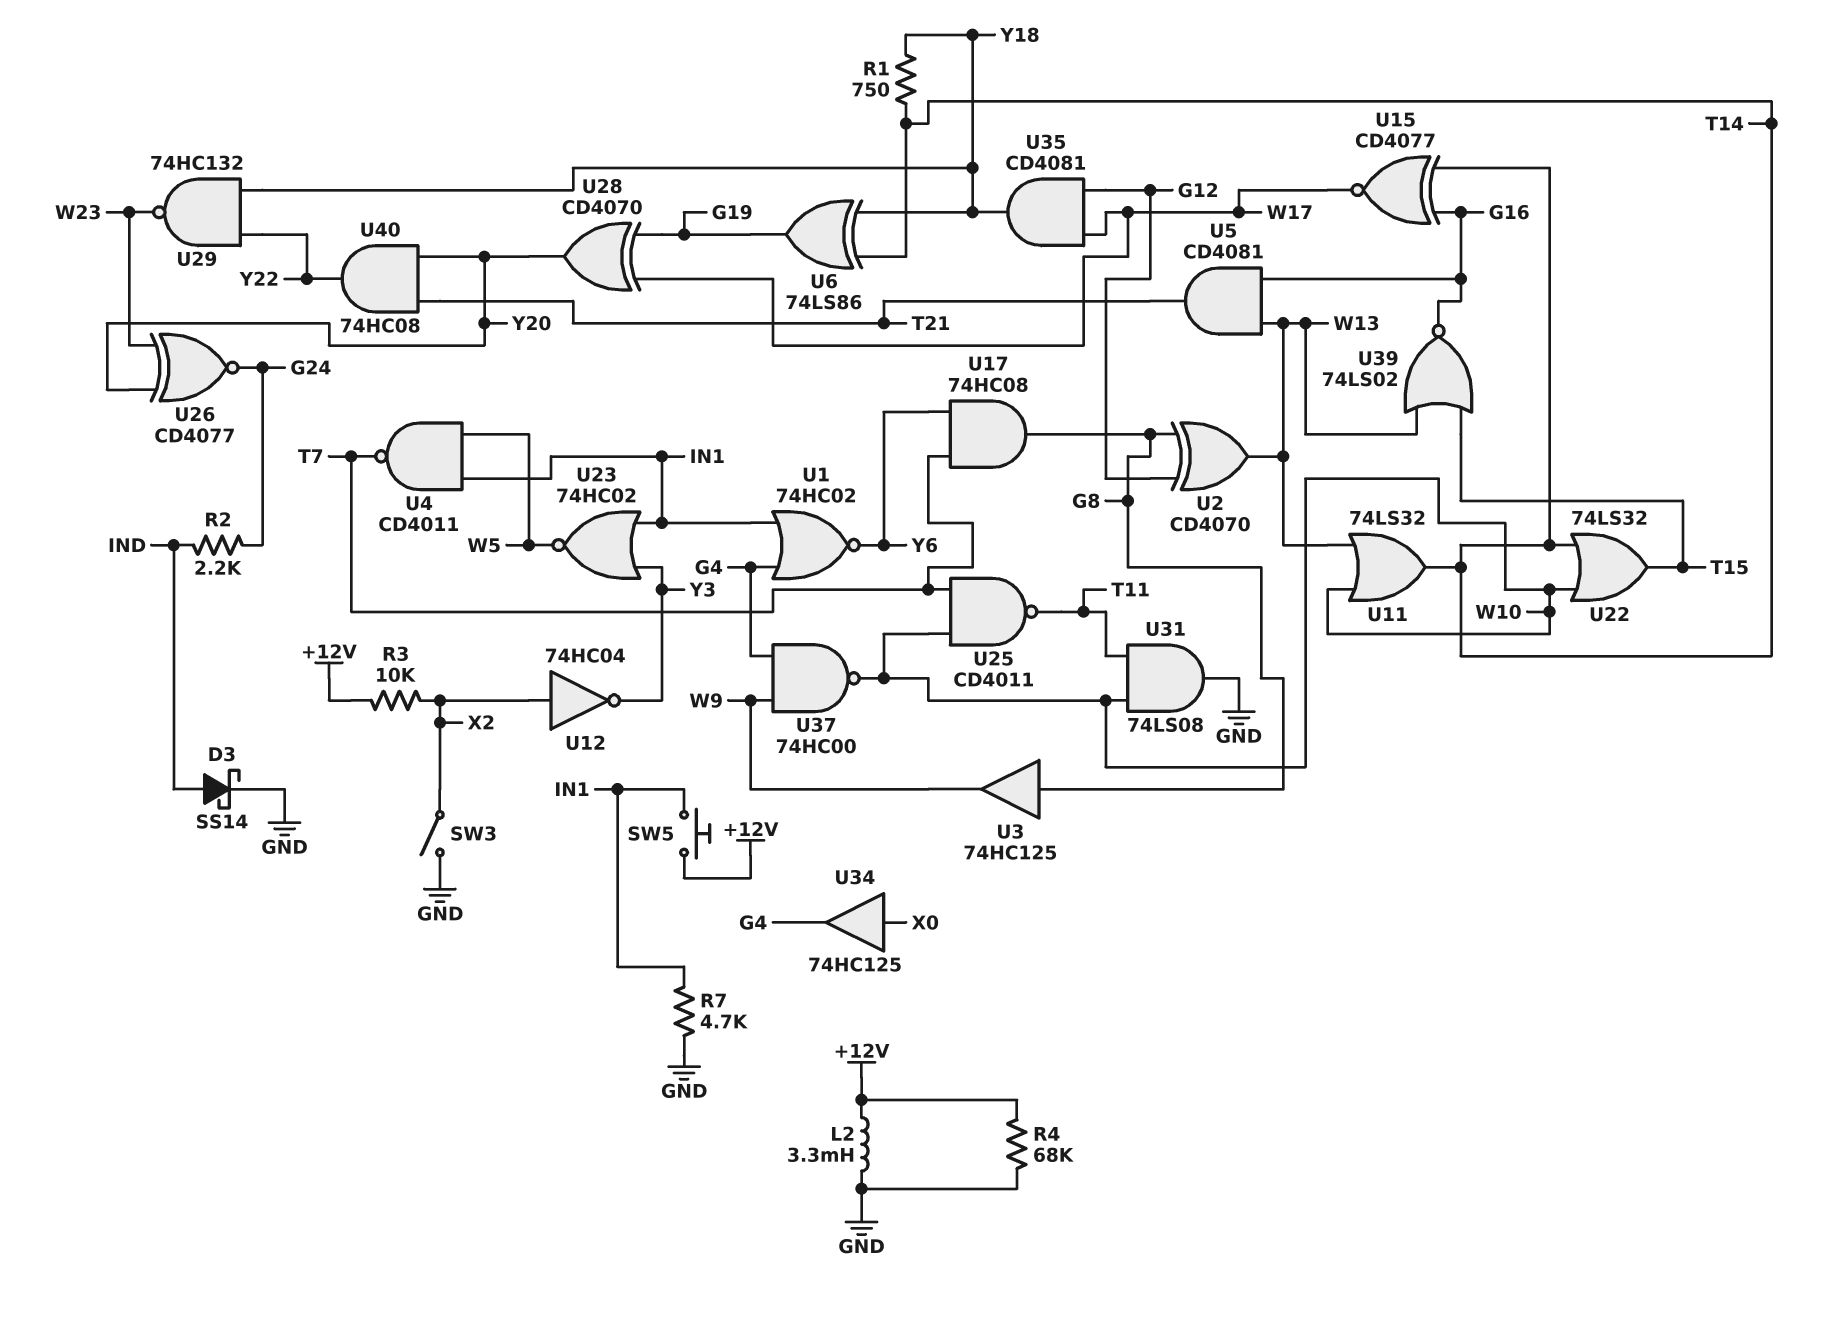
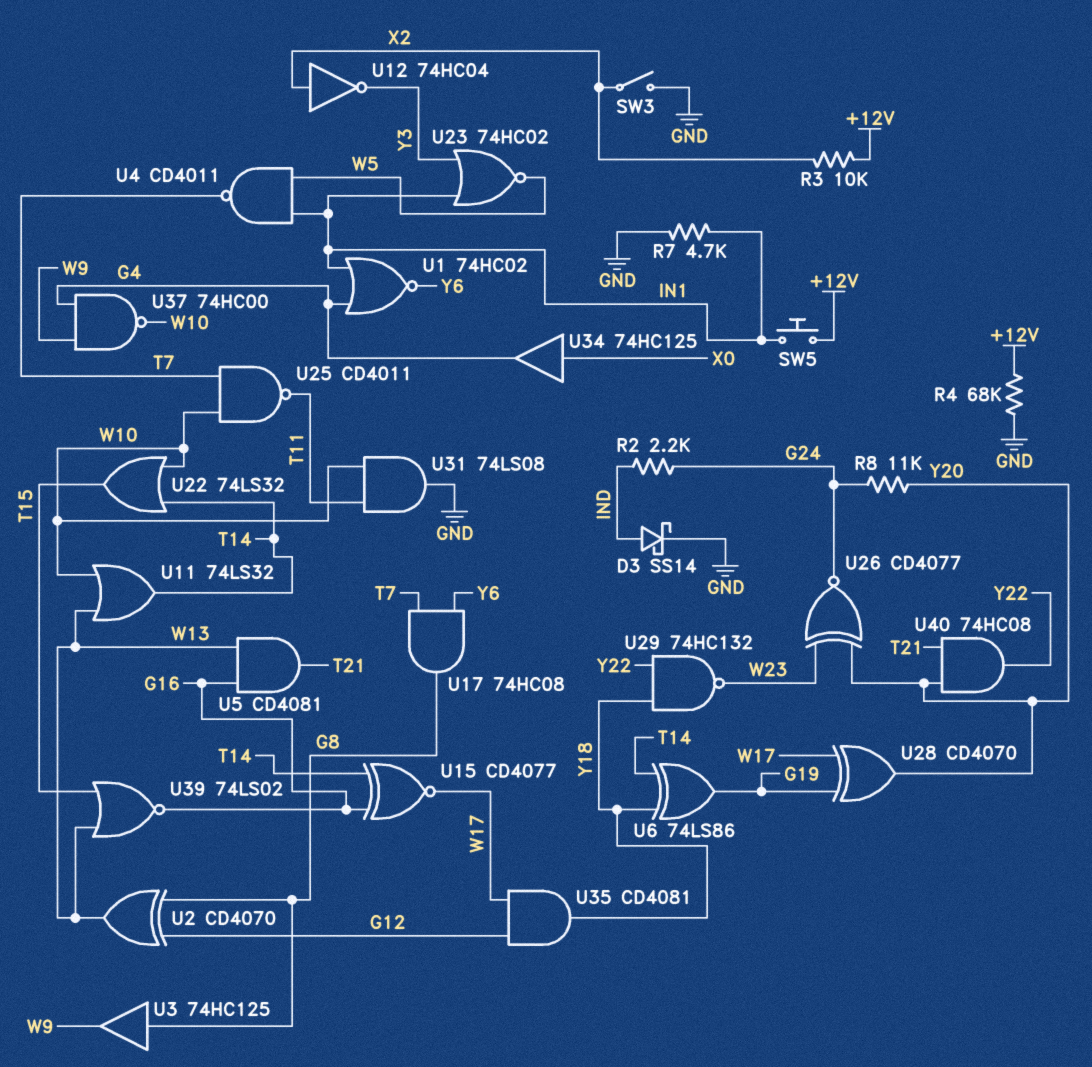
L2: 3.3mH (+12V, GND) -> none
R1: 750 (T14, Y18) -> none
R8: none -> 11k (G24, Y20)

